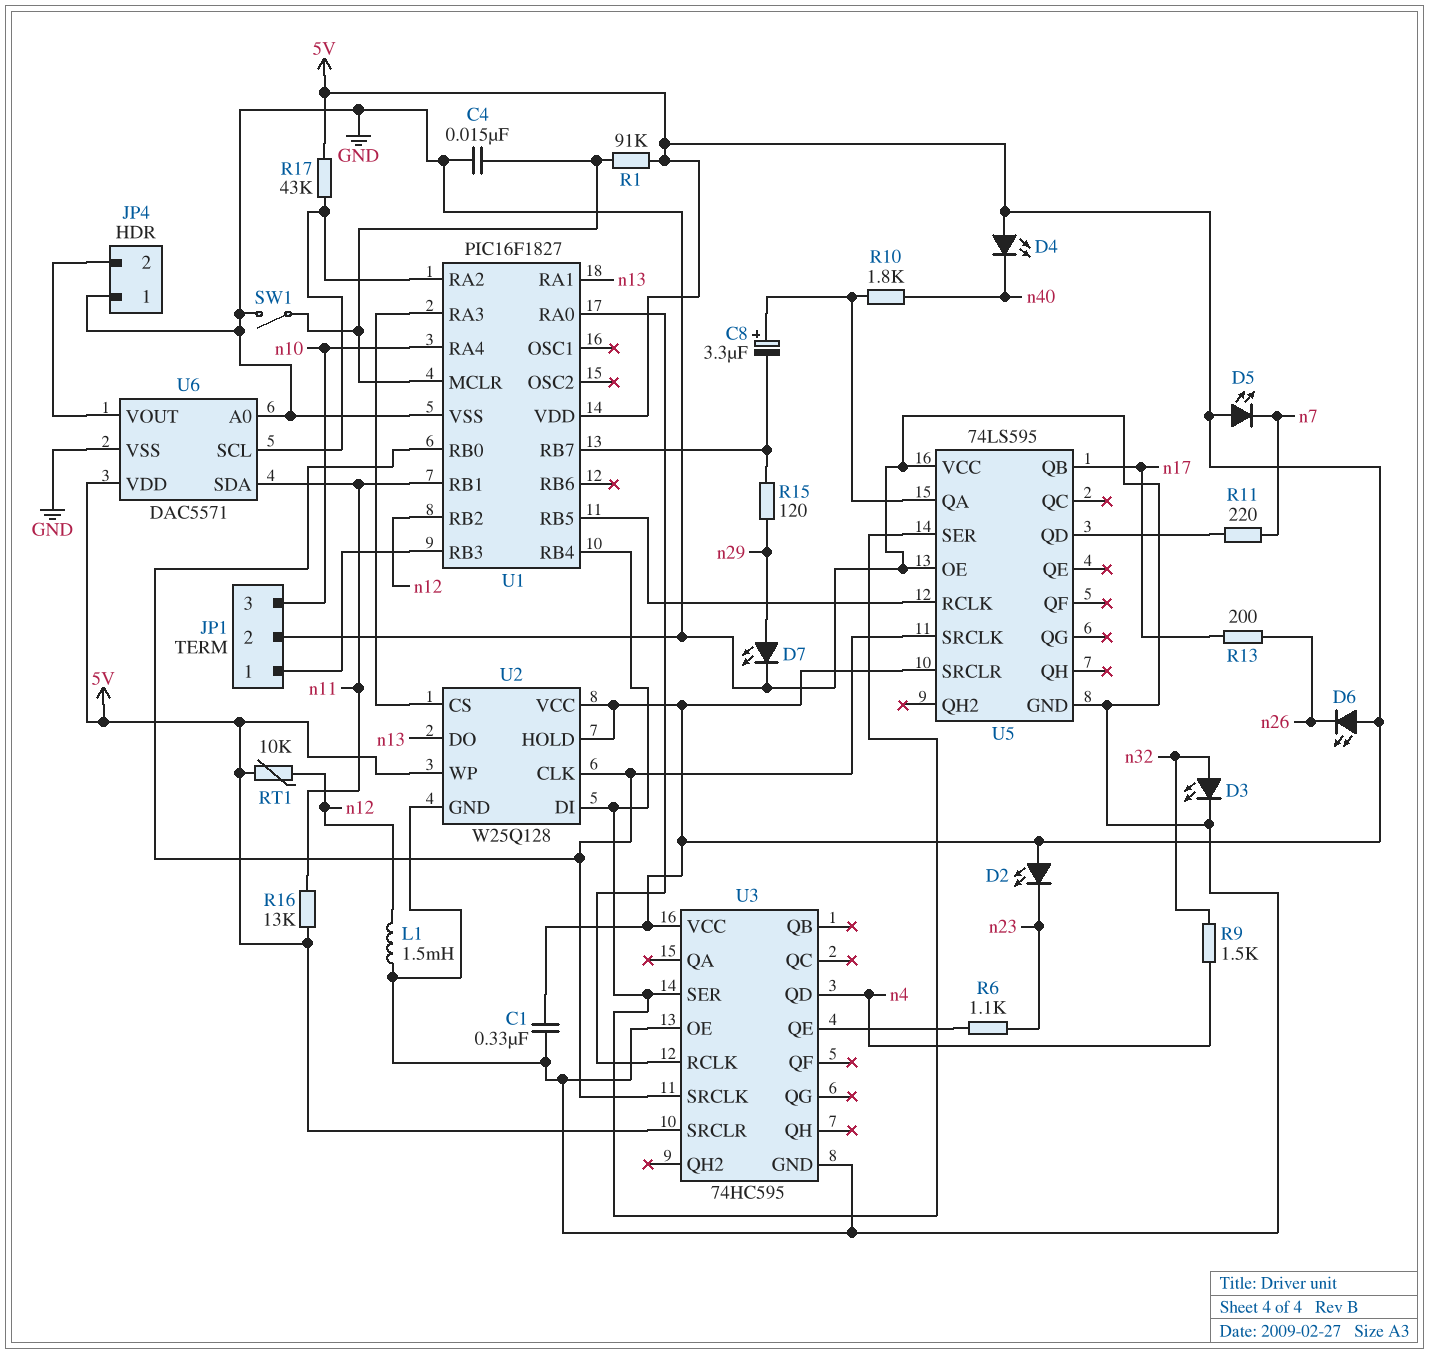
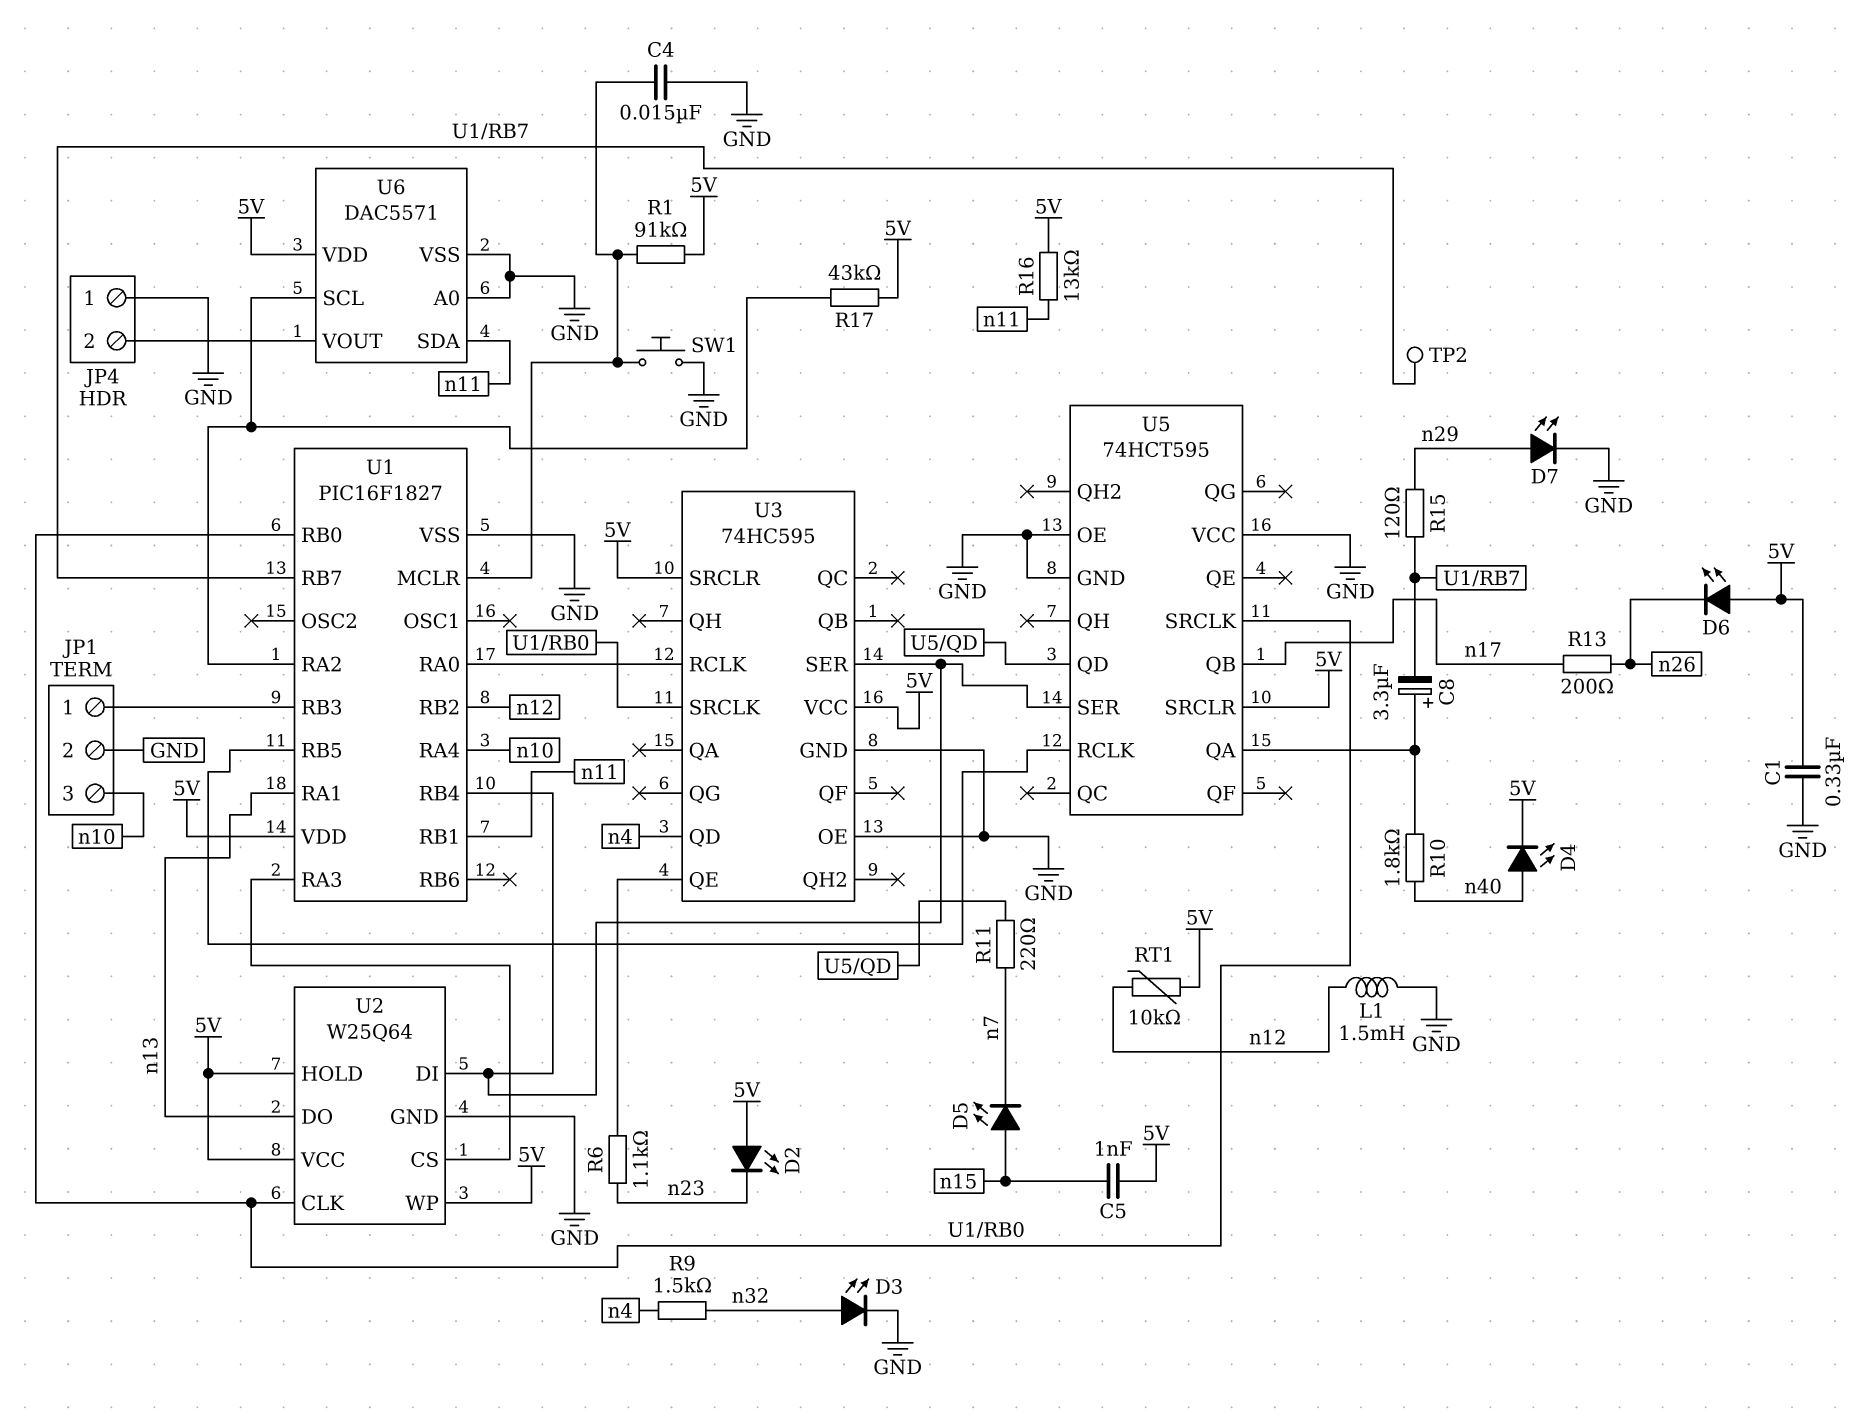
C5: none -> 1nF (5V, n15)
D4: LED (A 5V, K n40) -> LED (A n40, K 5V)
D5: LED (A 5V, K n7) -> LED (A n15, K n7)
SW1: switch (GND, U1/MCLR) -> button (GND, U1/MCLR)
TP2: none -> test point (U1/RB7)
U2: W25Q128 -> W25Q64
U5: 74LS595 -> 74HCT595

